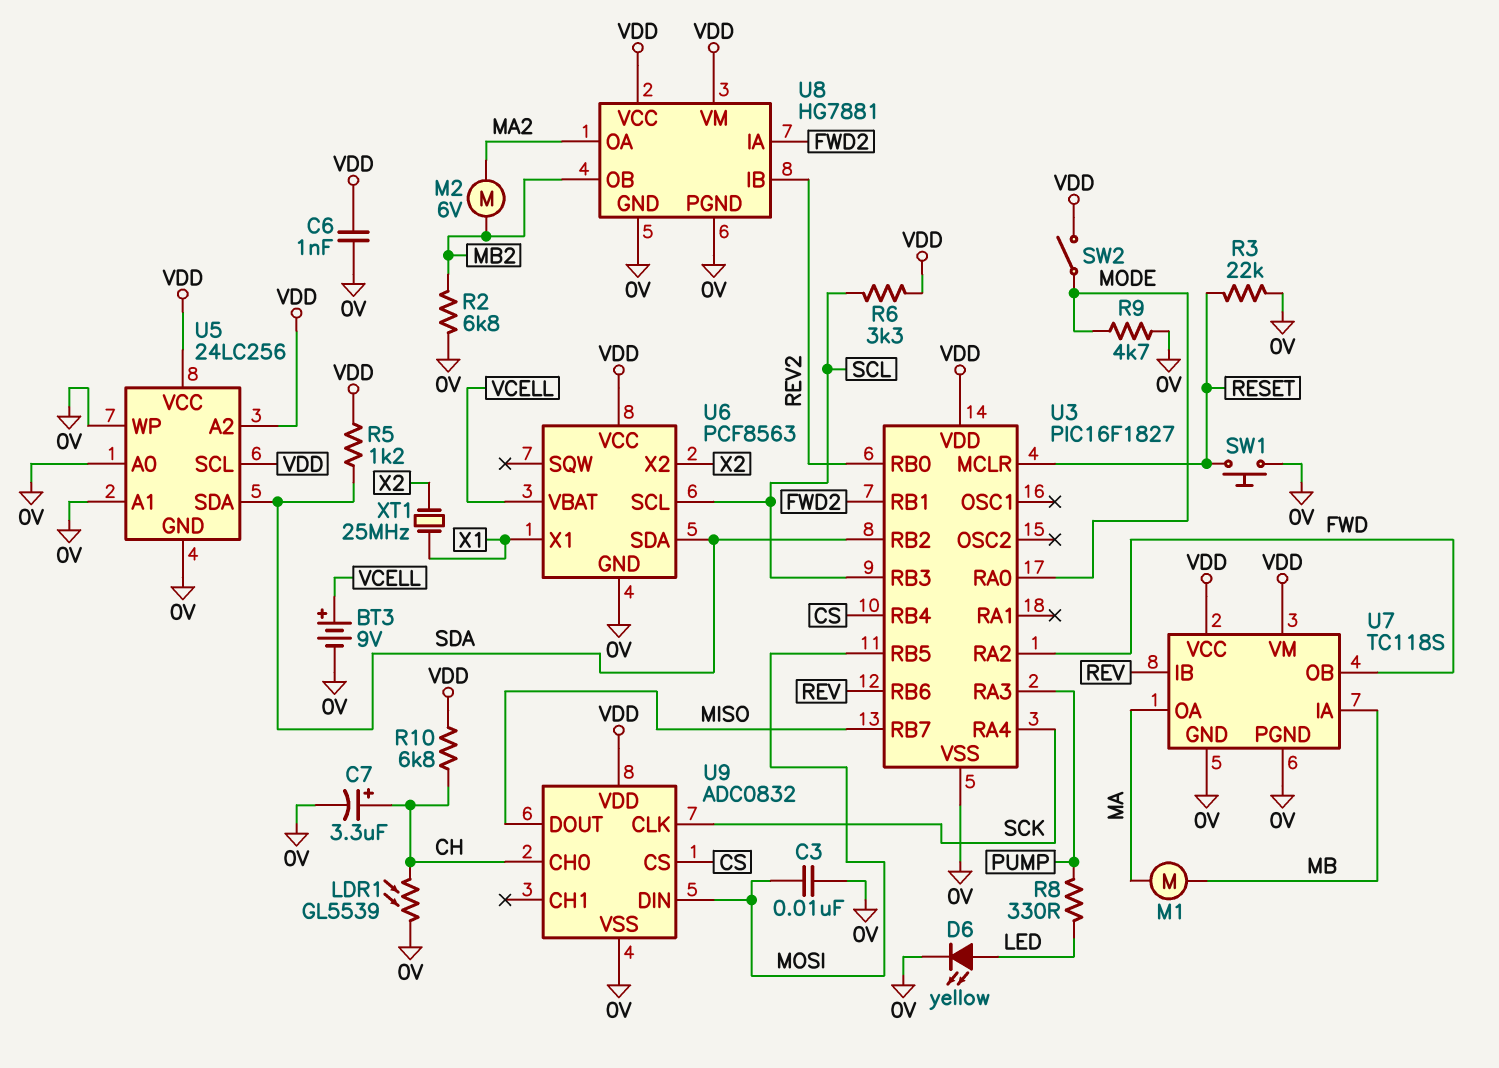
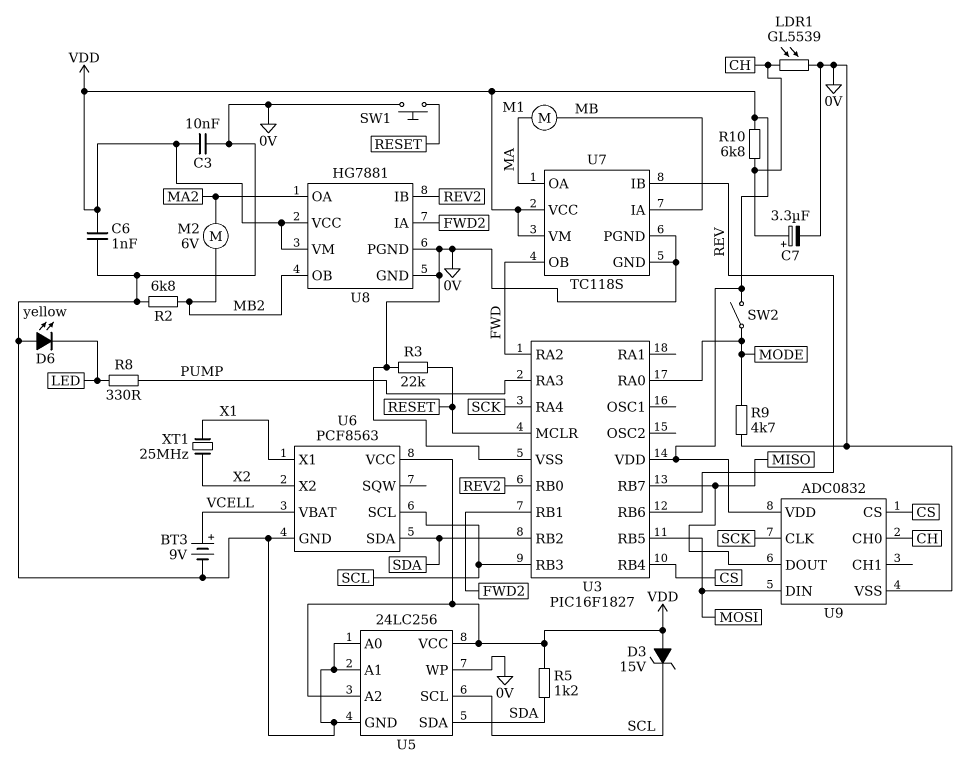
C3: 10nF (0V, MOSI) -> 10nF (0V, VDD)
D3: none -> zener 15V (A VDD, K SCL)
D6: LED yellow (A LED, K 0V) -> LED yellow (A 0V, K LED)
R6: 3.3k (SCL, VDD) -> none
U5 pin SCL: VDD -> SCL

